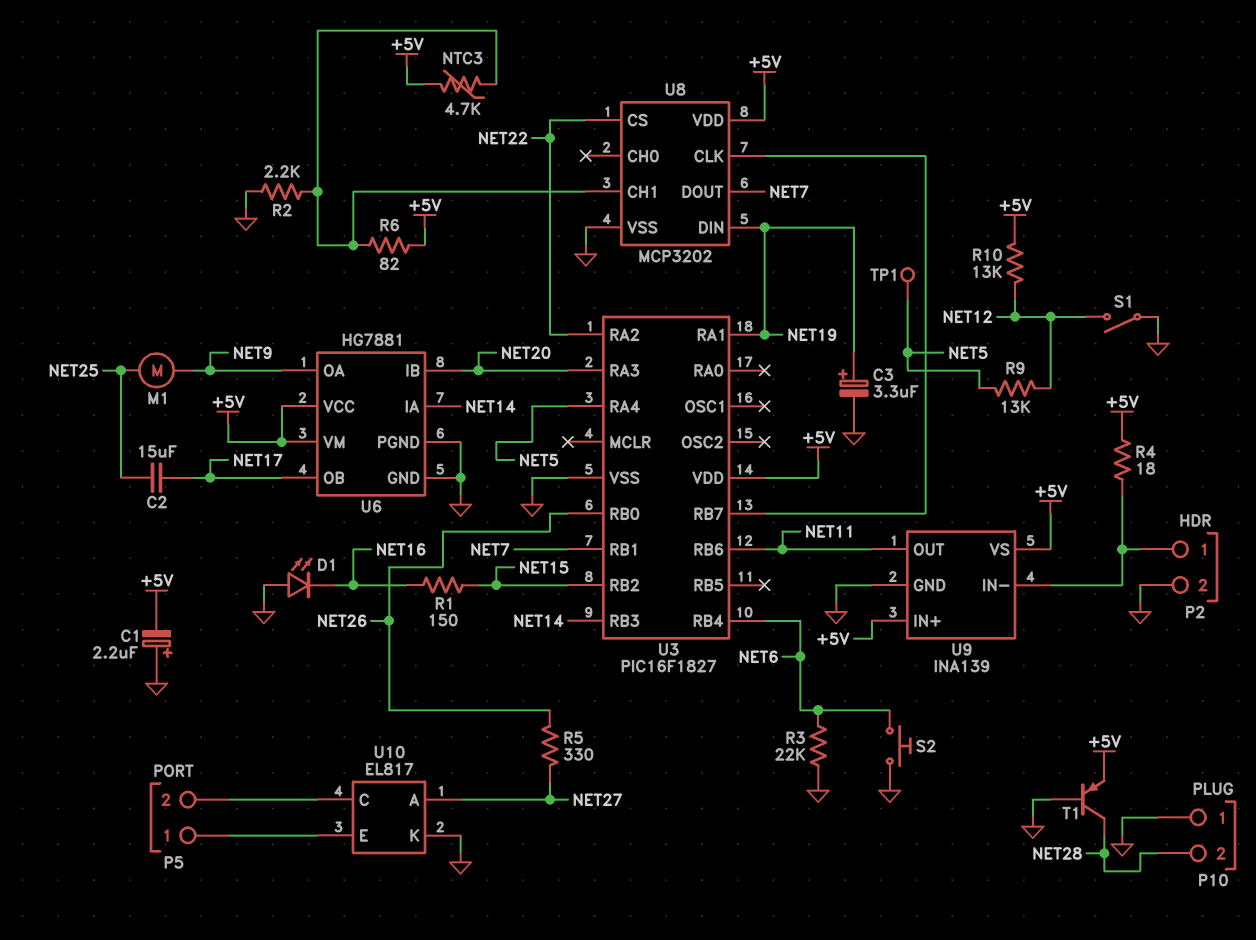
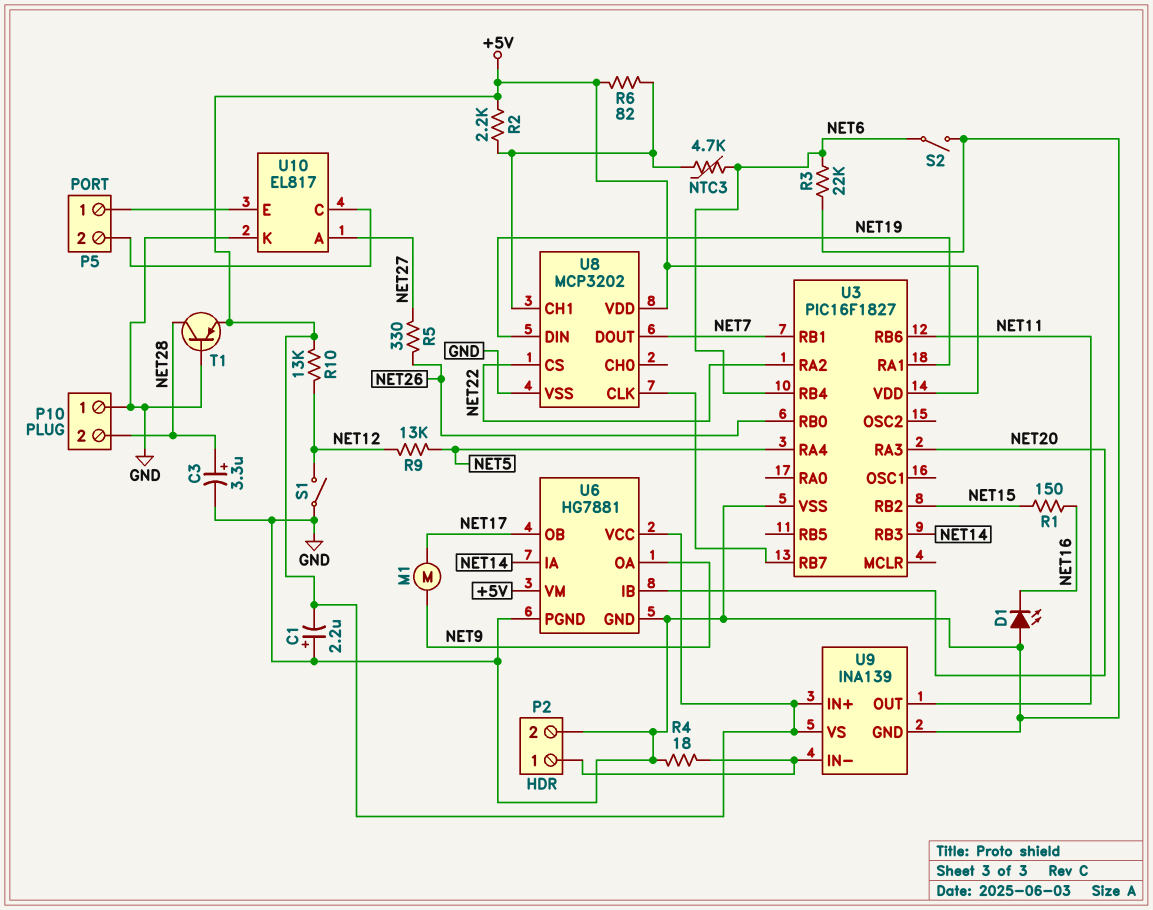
C2: 15uF (NET17, NET25) -> none
C3: 3.3uF (plus NET19, minus GND) -> 3.3uF (plus NET28, minus GND)
M1: motor (NET9, NET25) -> motor (NET9, NET17)
NTC3: 4.7k (+5V, U8/CH1) -> 4.7k (NET6, U8/CH1)
R2: 2.2k (GND, U8/CH1) -> 2.2k (+5V, U8/CH1)
R4: 18 (+5V, P2/1) -> 18 (GND, P2/1)
S2: button (GND, NET6) -> switch (GND, NET6)
TP1: test point (NET5) -> none

